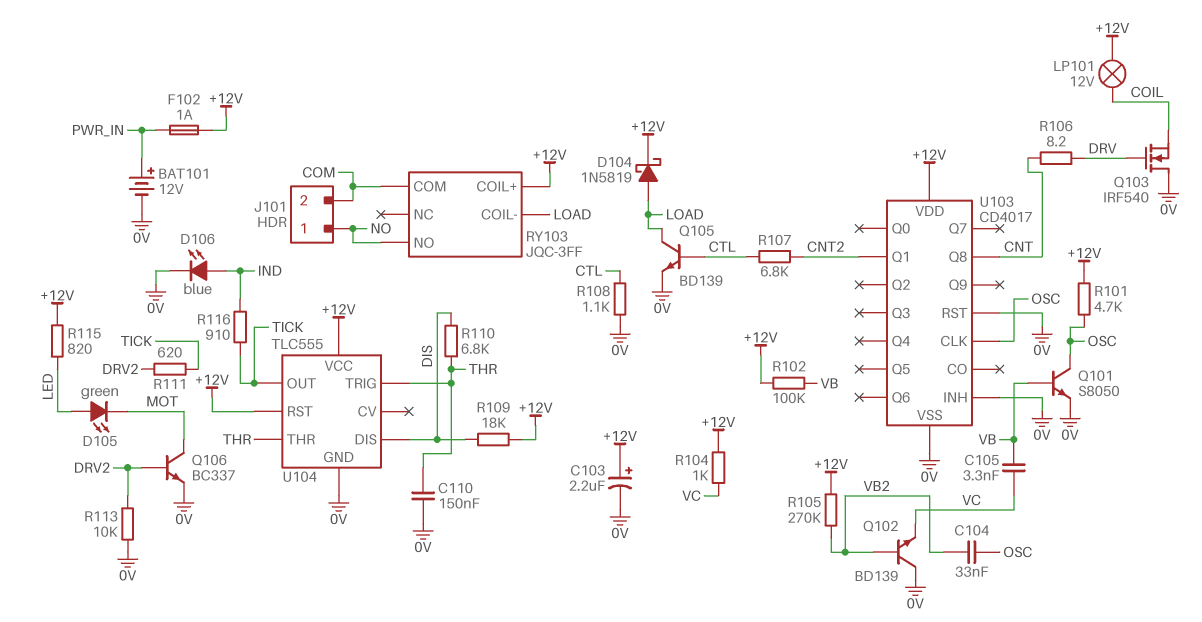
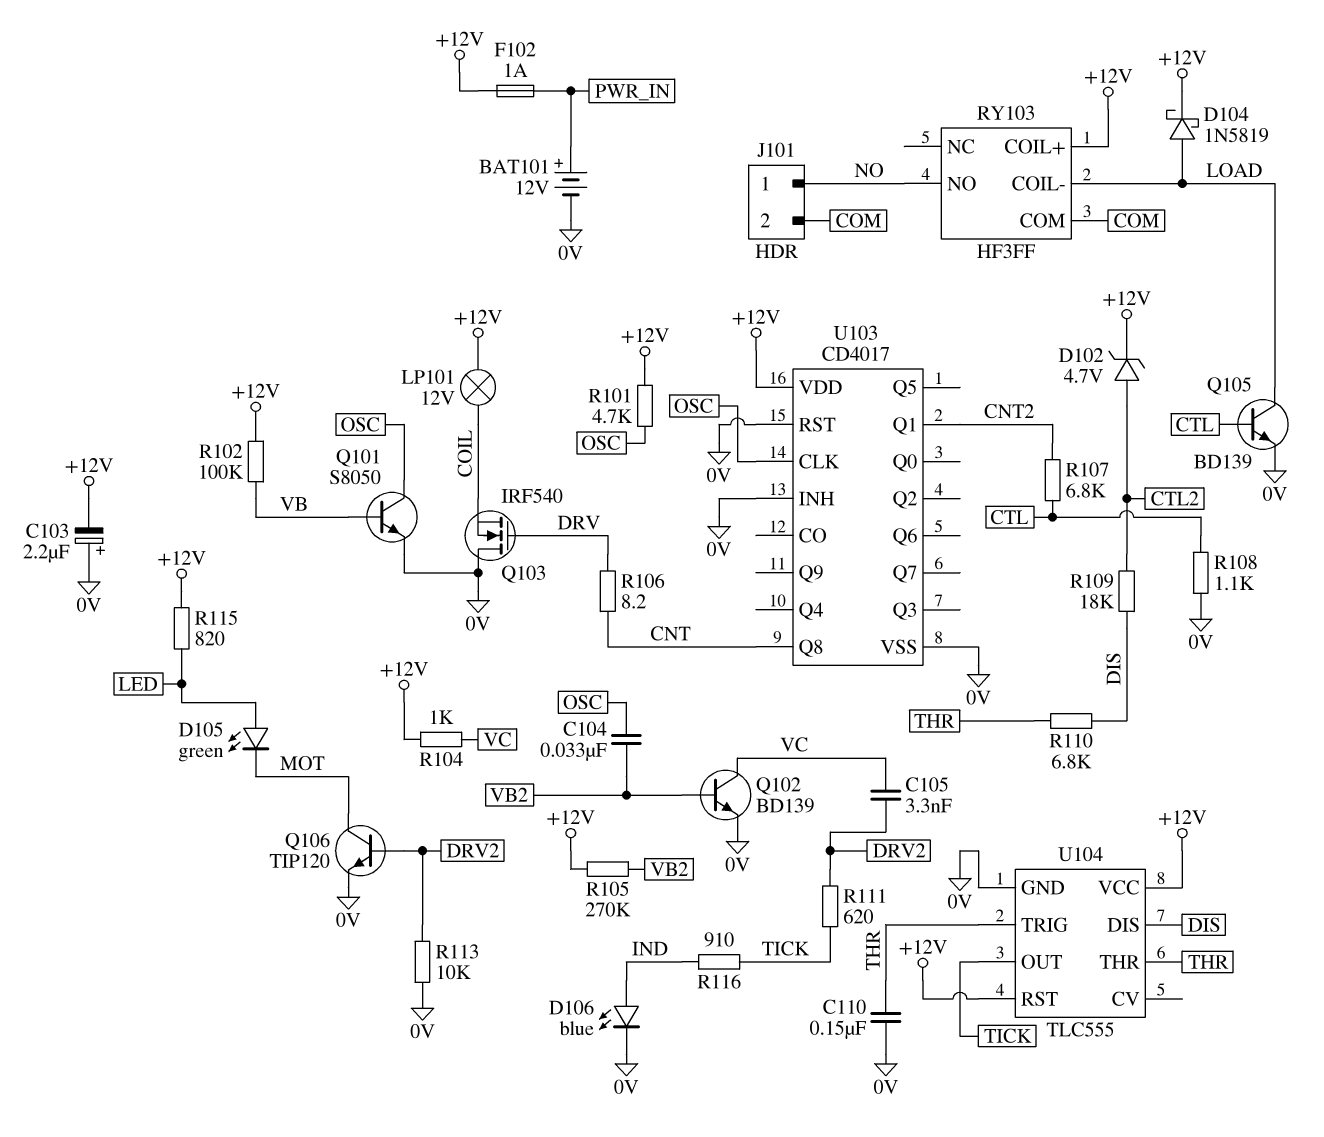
C103: 2.2uF (plus +12V, minus 0V) -> 2.2uF (plus 0V, minus +12V)
C105: 3.3nF (VB, VC) -> 3.3nF (DRV2, VC)
D102: none -> zener 4.7V (A CTL2, K +12V)
Q102: NPN BD139 (B VB2, C 0V, E VC) -> NPN BD139 (B VB2, C VC, E 0V)
Q106: NPN BC337 (B DRV2, C MOT, E 0V) -> NPN TIP120 (B DRV2, C MOT, E 0V)
R109: 18k (+12V, DIS) -> 18k (CTL2, DIS)
RY103: JQC-3FF -> HF3FF

